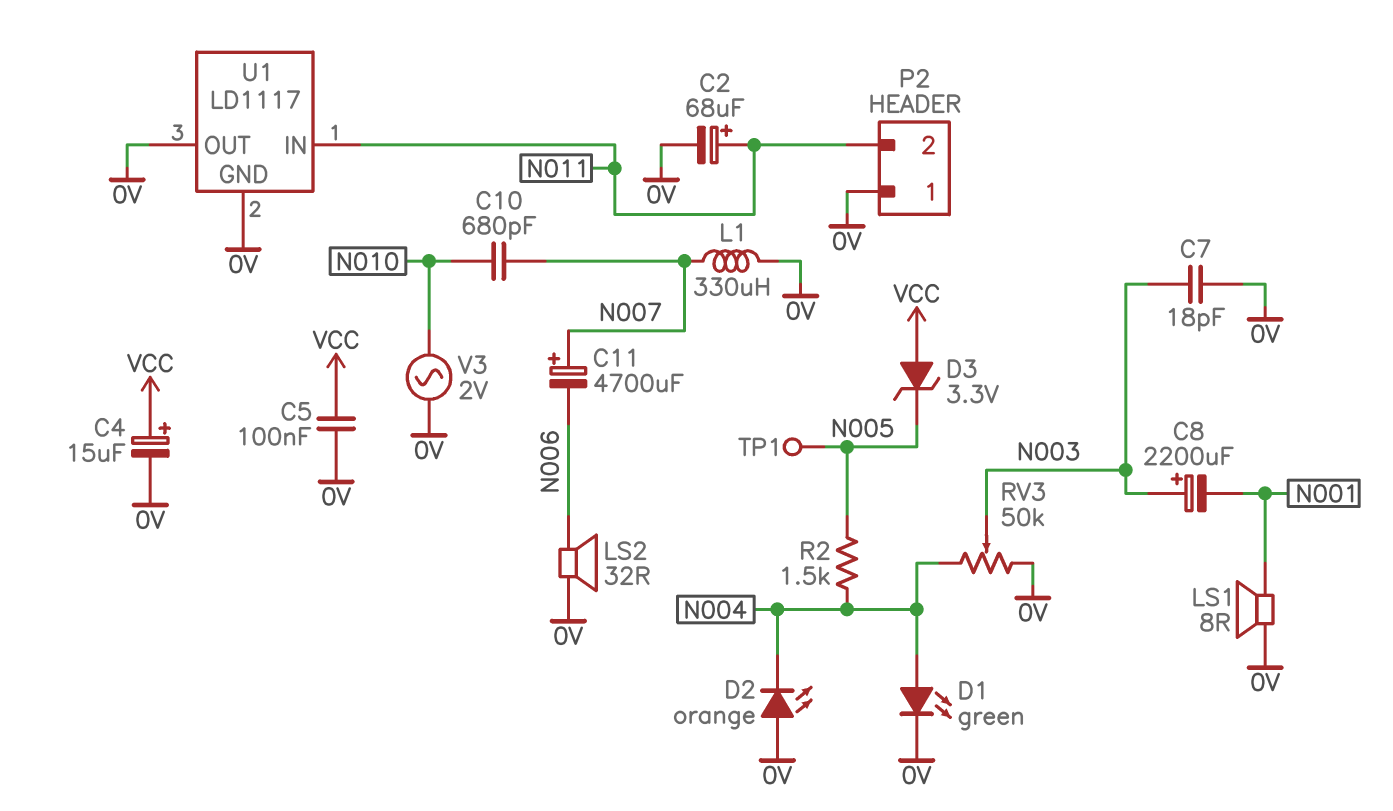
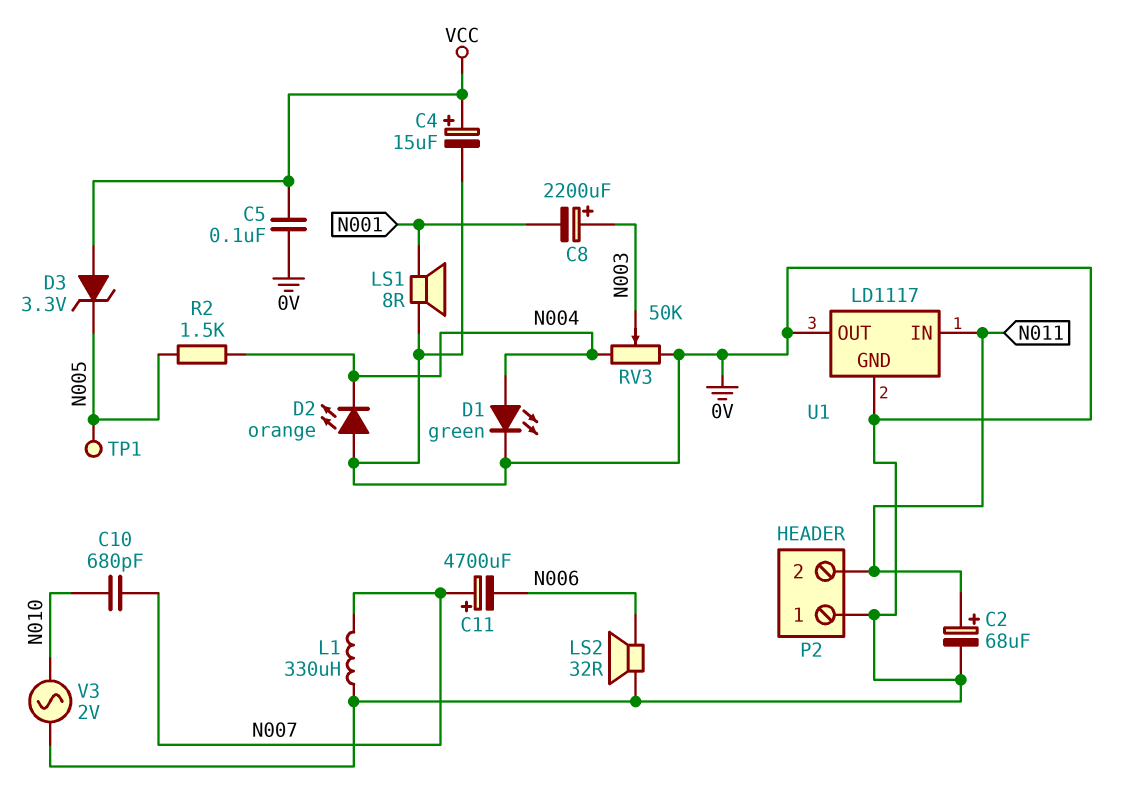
C7: 18pF (0V, N003) -> none

